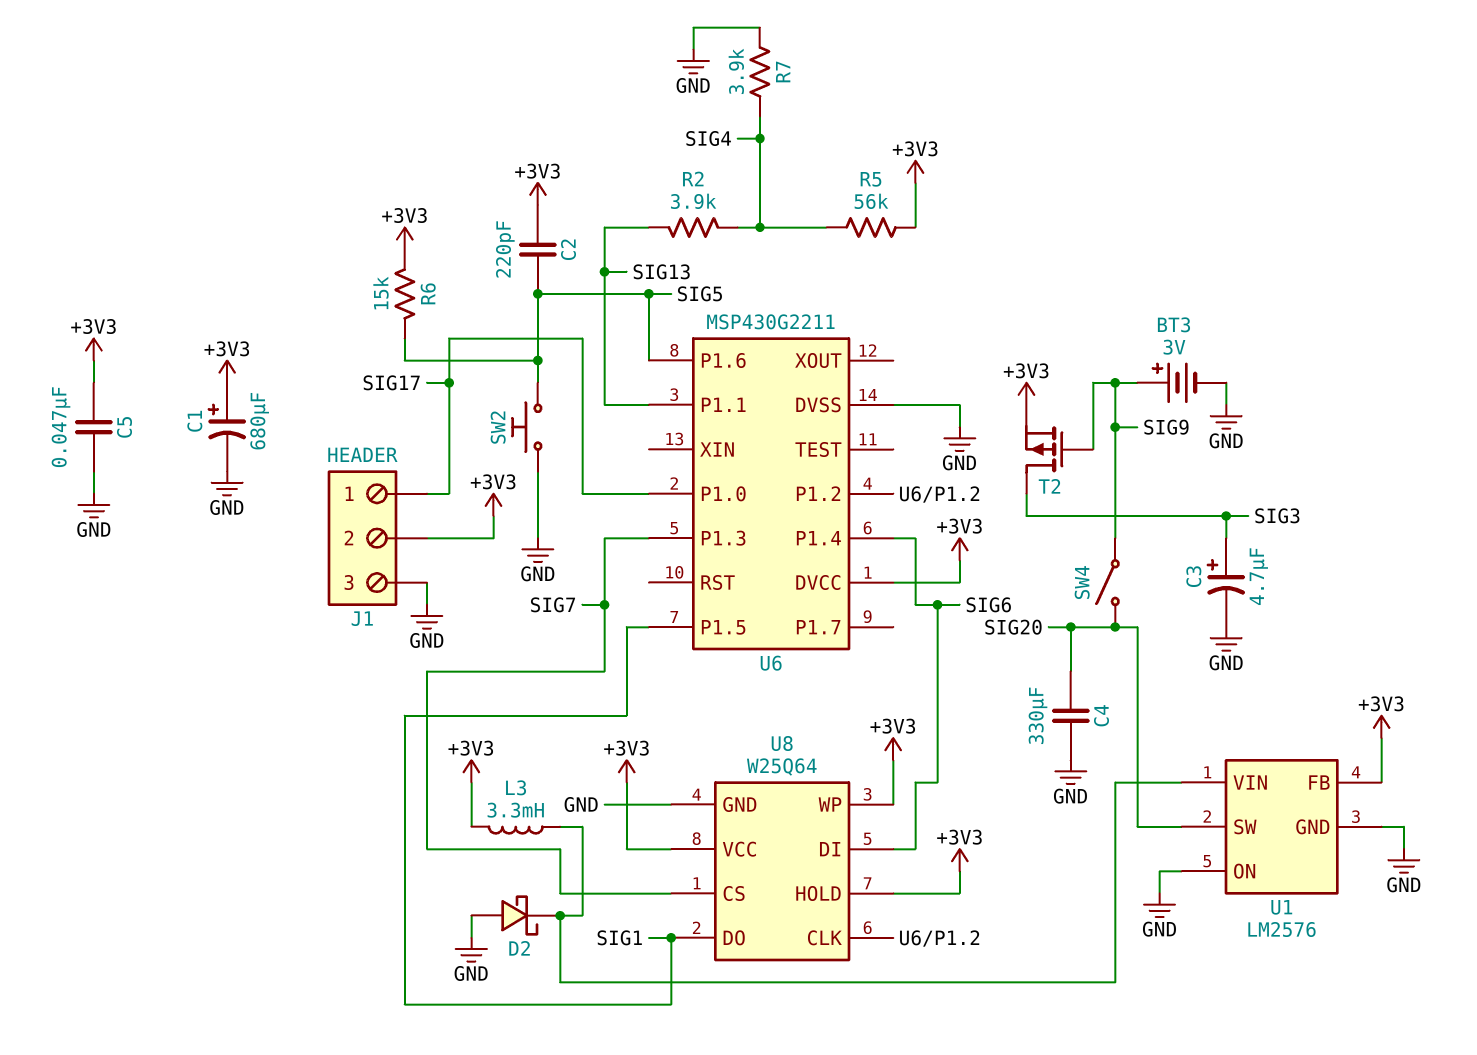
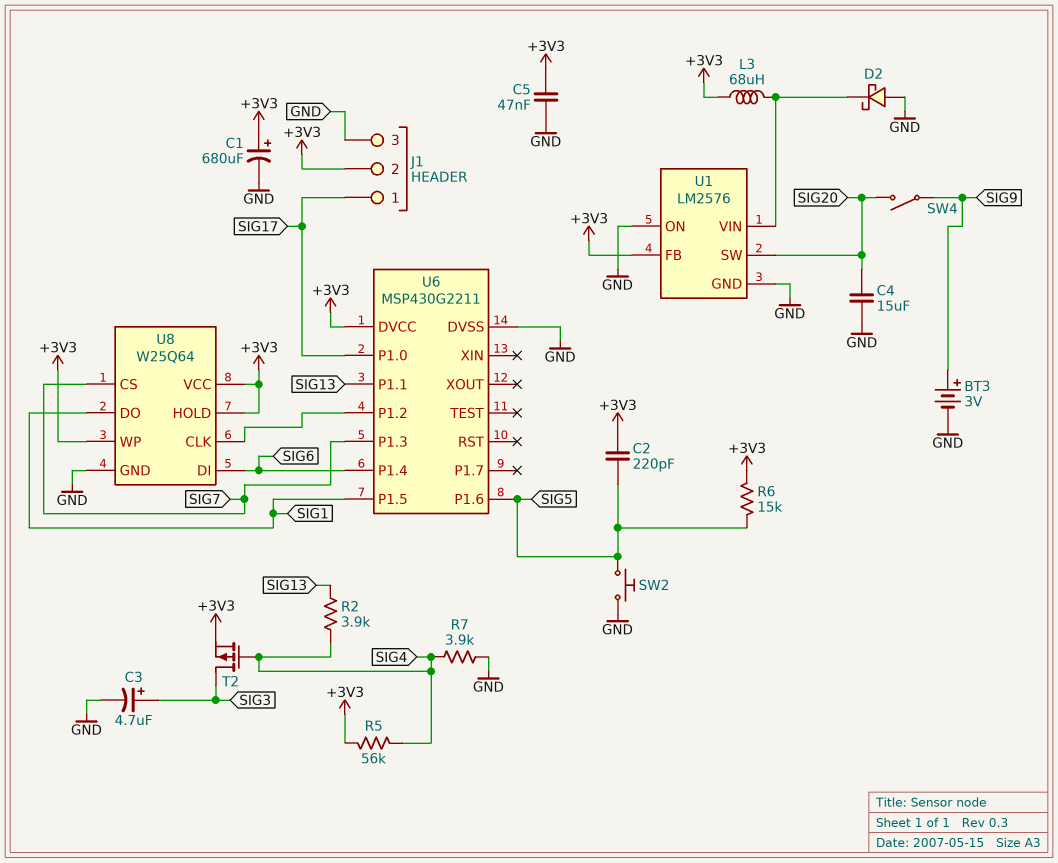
C4: 330uF (GND, SIG20) -> 15uF (GND, SIG20)
L3: 3.3mH (+3V3, U1/VIN) -> 68uH (+3V3, U1/VIN)
T2: PMOS (G SIG9, D SIG3, S +3V3) -> PMOS (G SIG4, D SIG3, S +3V3)

